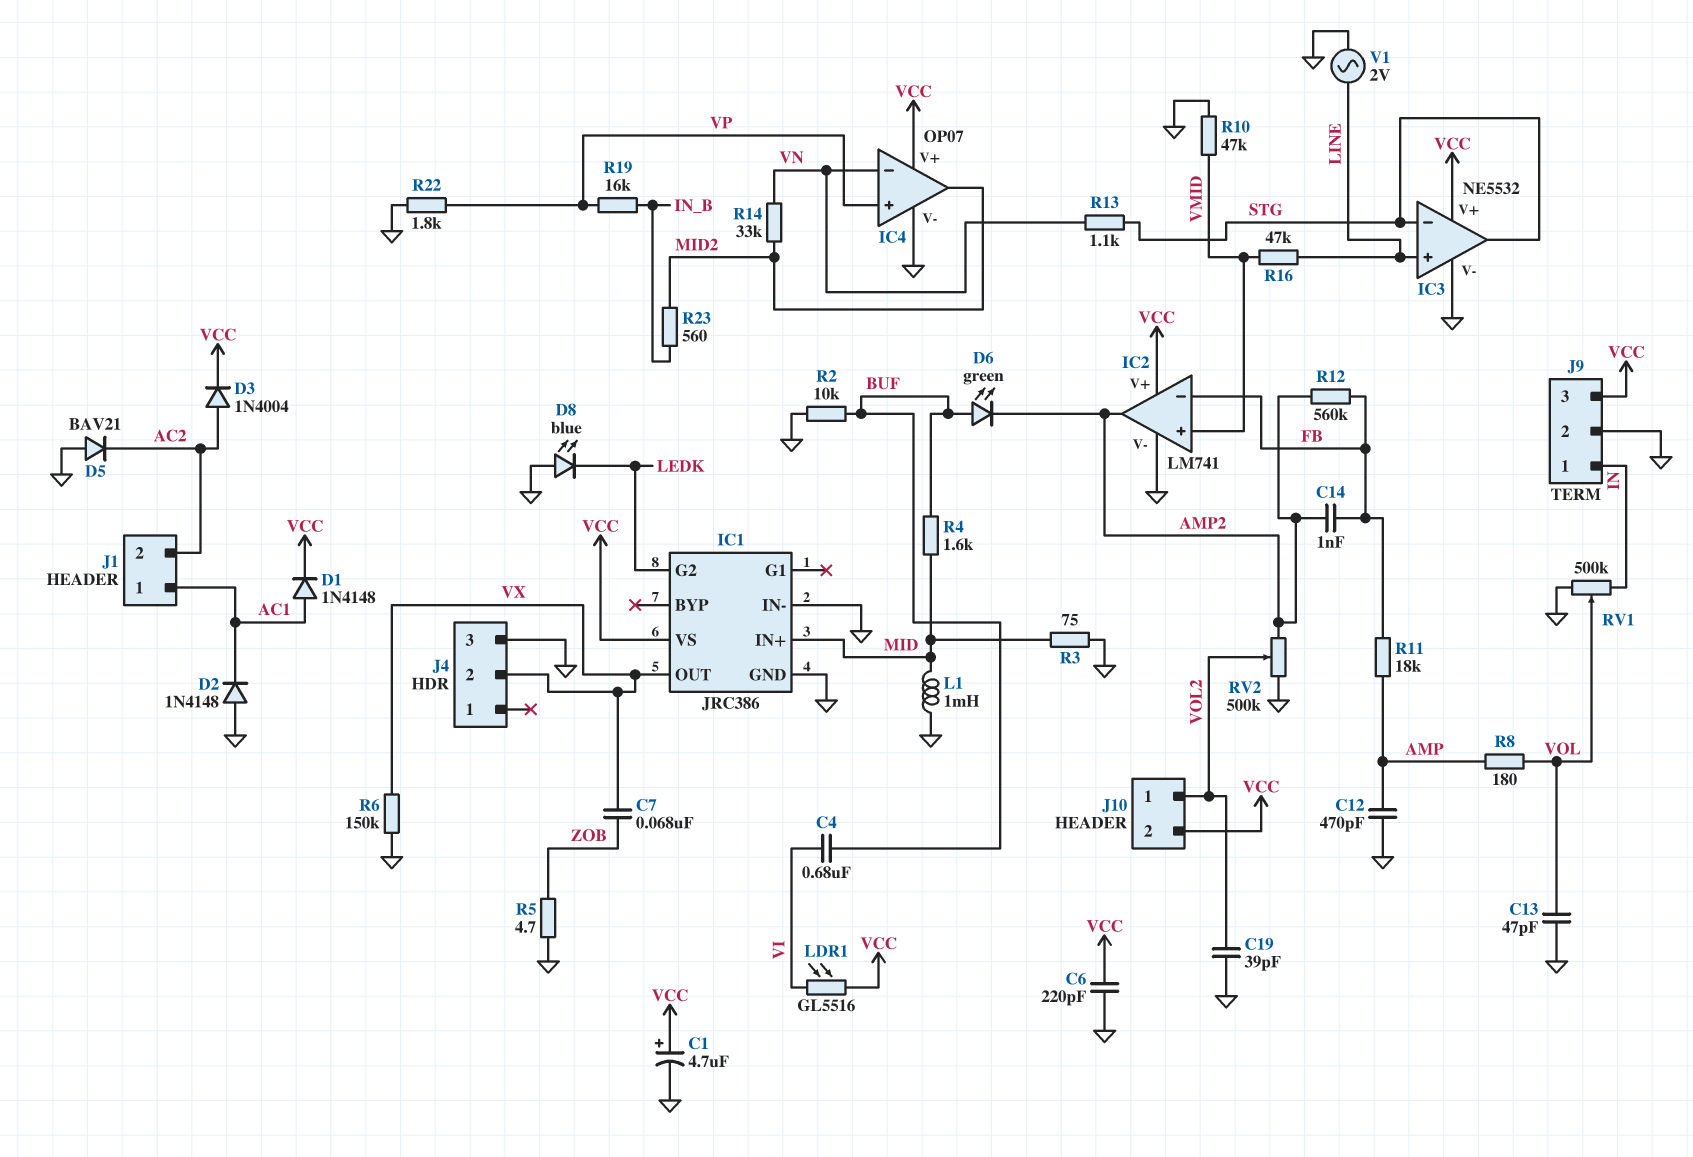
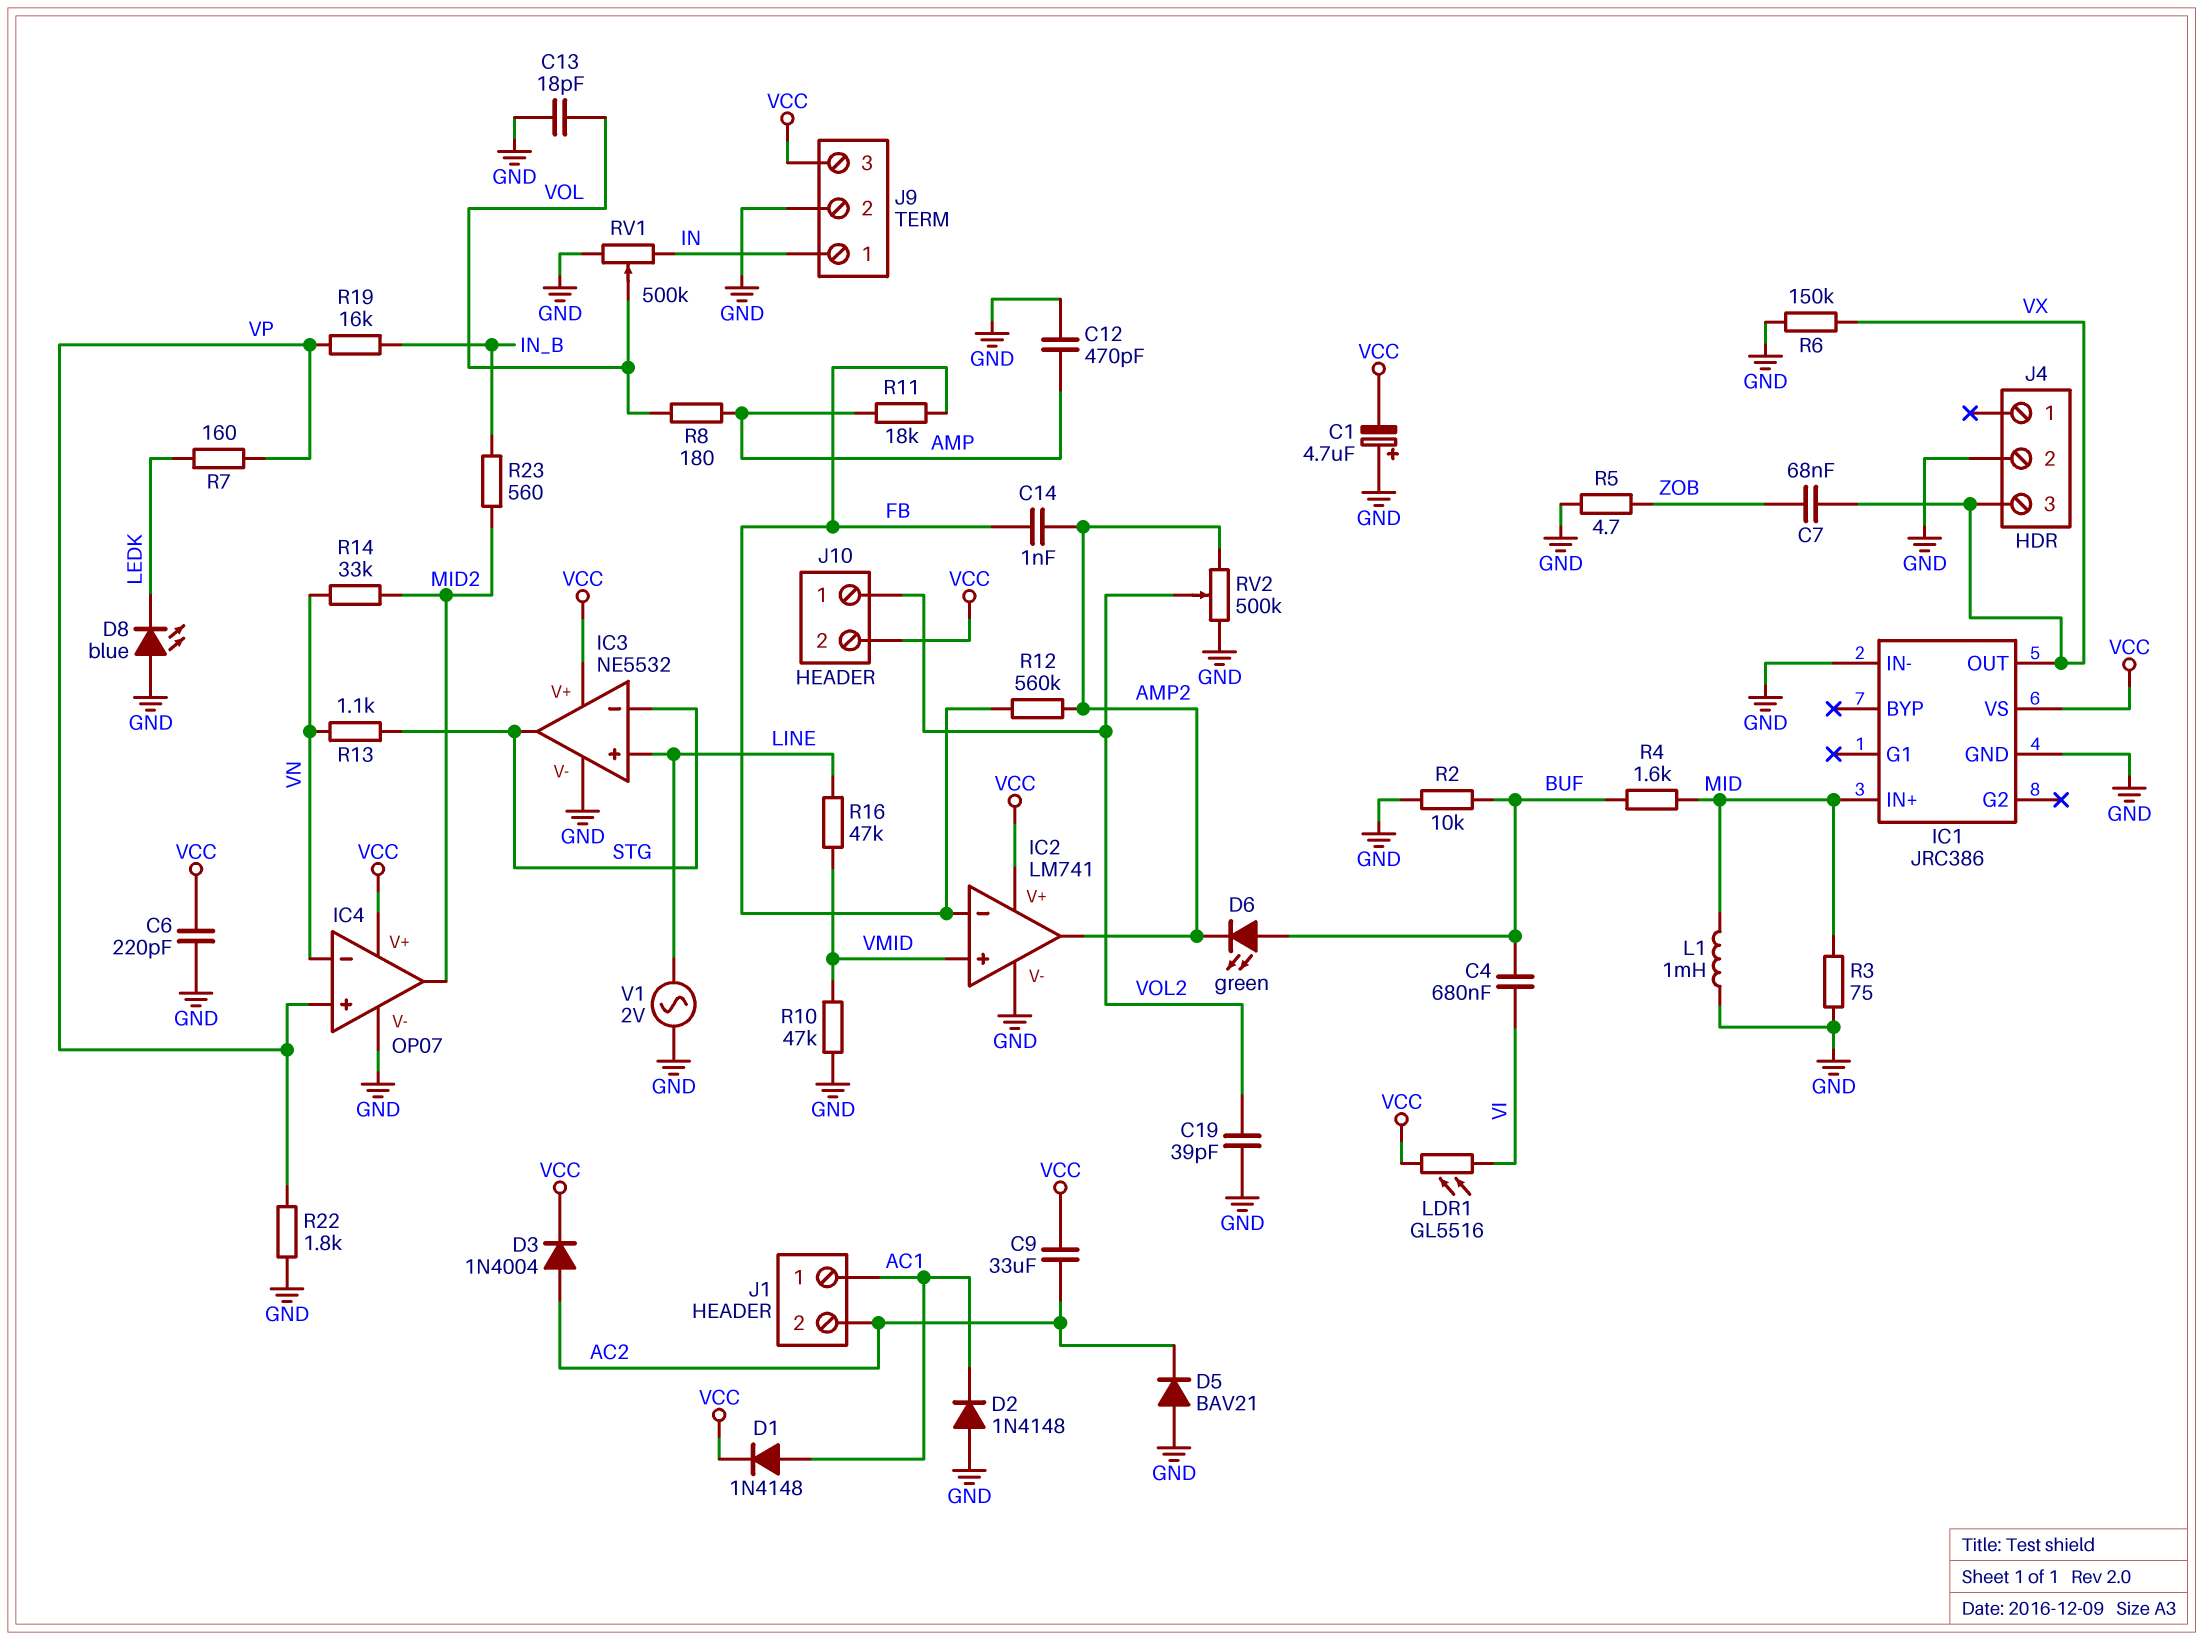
C1: 4.7uF (plus VCC, minus GND) -> 4.7uF (plus GND, minus VCC)
C9: none -> 33uF (AC2, VCC)
C13: 47pF (GND, VOL) -> 18pF (GND, VOL)
IC1 pin G2: LEDK -> none
J4 pin 2: VX -> GND
J4 pin 3: GND -> VX
R7: none -> 160 (LEDK, VP)

